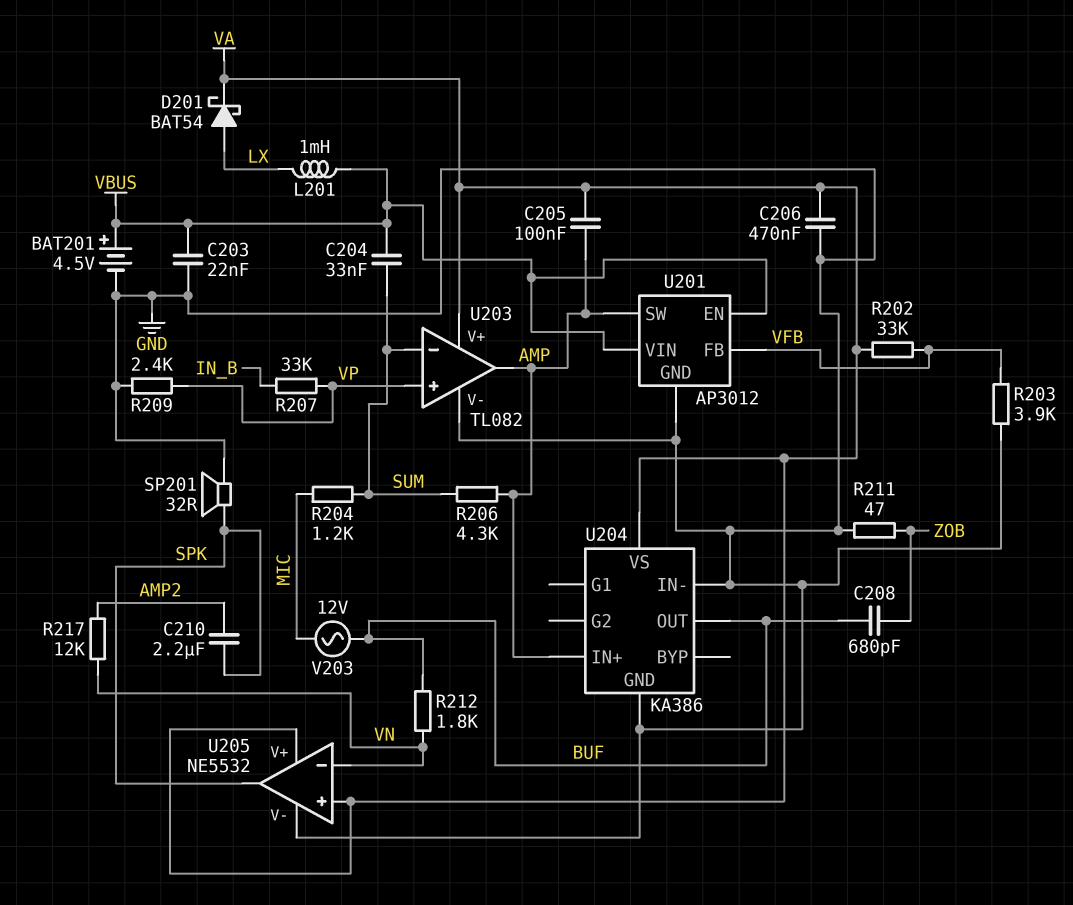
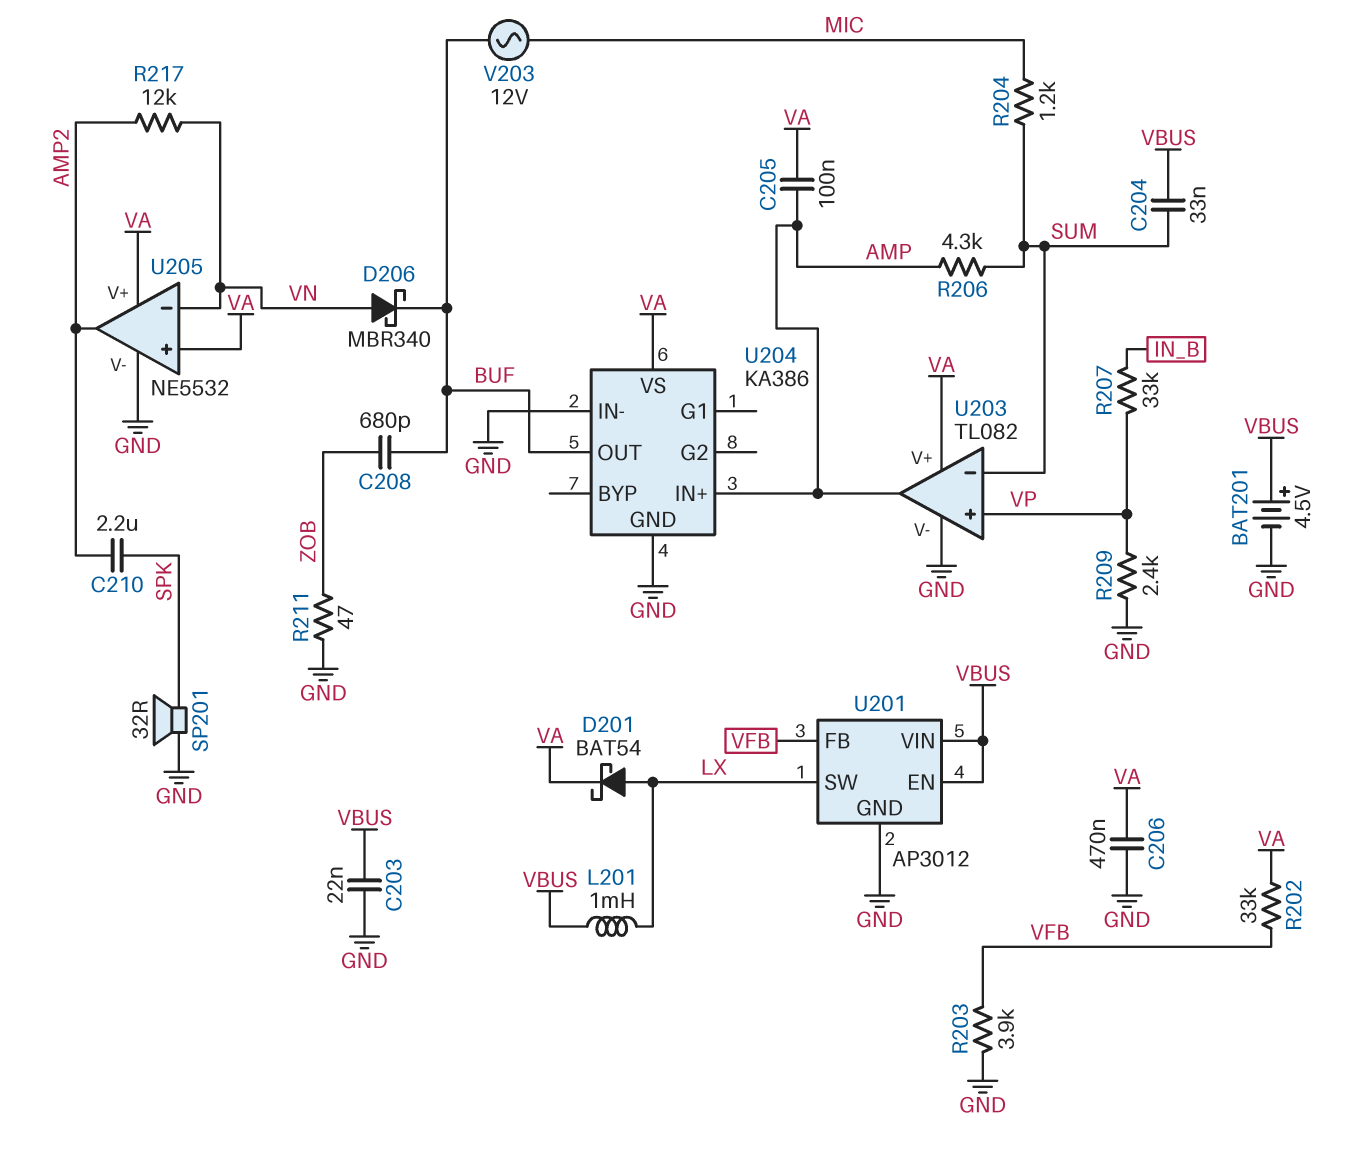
D206: none -> schottky MBR340 (A VN, K BUF)
R212: 1.8k (BUF, VN) -> none
U201 pin SW: AMP -> LX
U205 pin out: SPK -> AMP2

